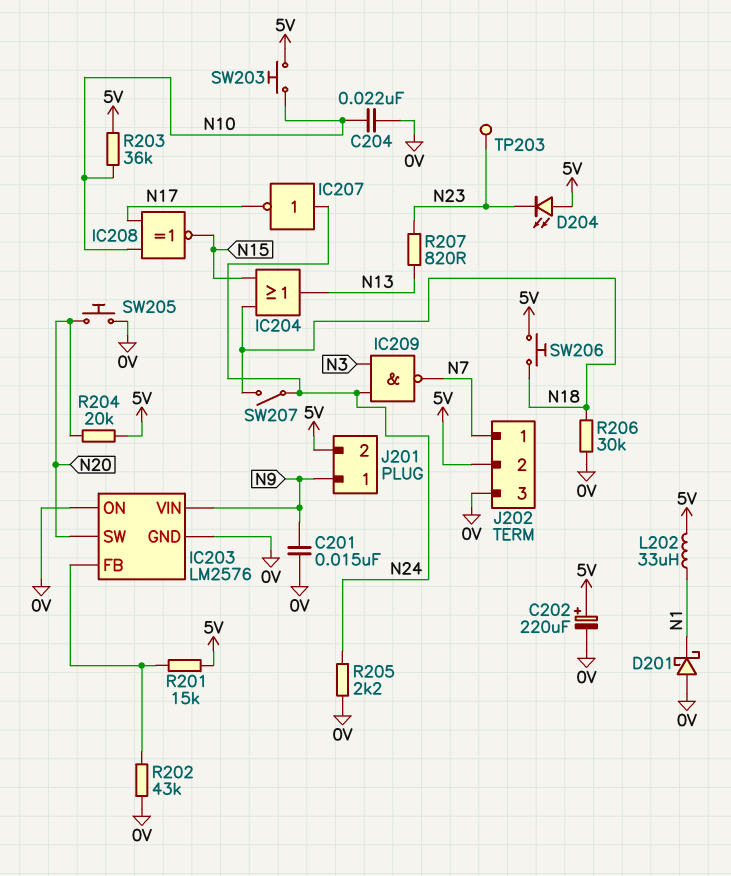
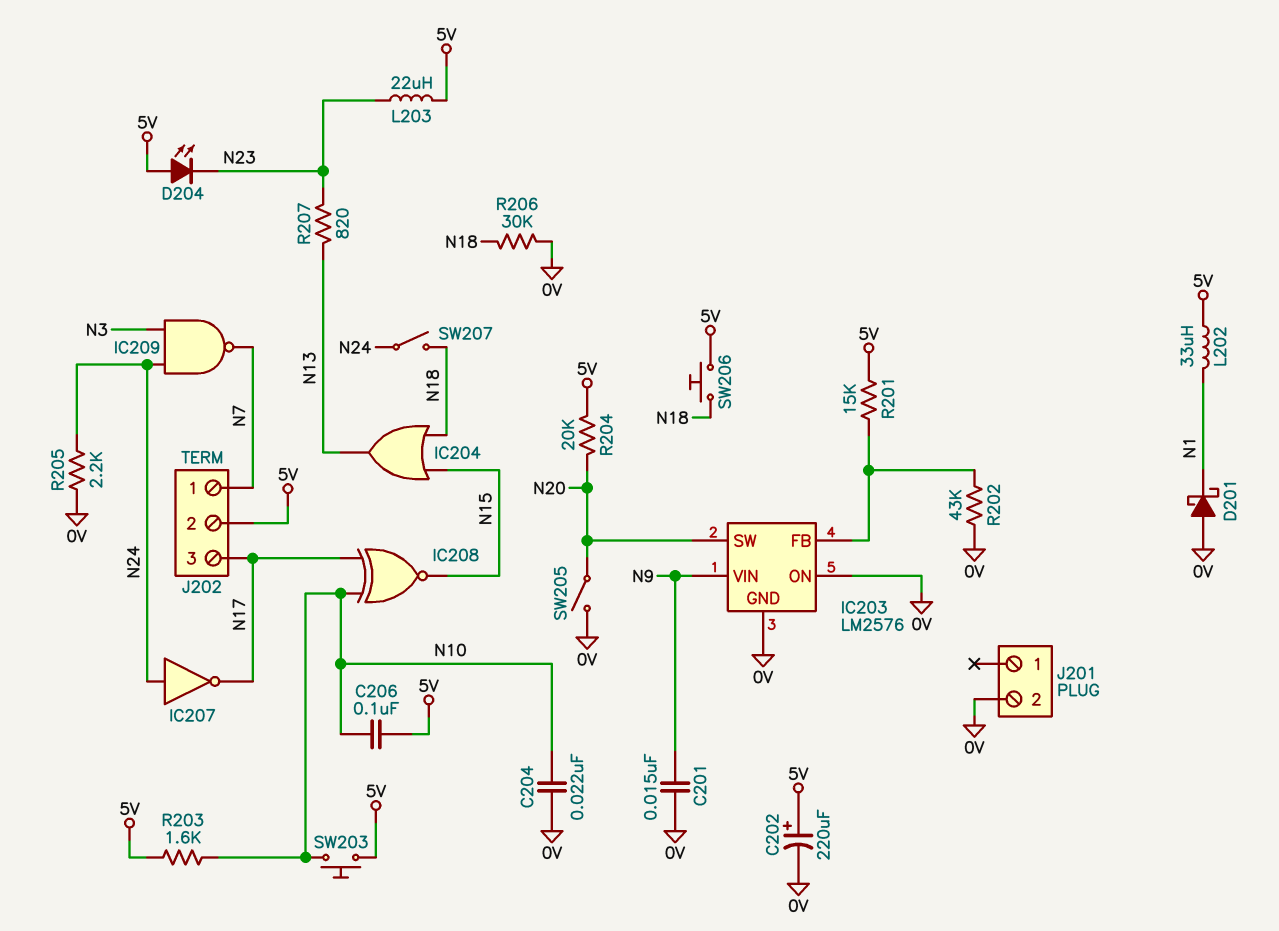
C206: none -> 100nF (5V, N10)
J201 pin 1: N9 -> none
J201 pin 2: 5V -> 0V
J202 pin 3: 0V -> N17
L203: none -> 22uH (5V, N23)
R203: 36k (5V, N10) -> 1.6k (5V, N10)
SW205: button (0V, N20) -> switch (0V, N20)
TP203: test point (N23) -> none

